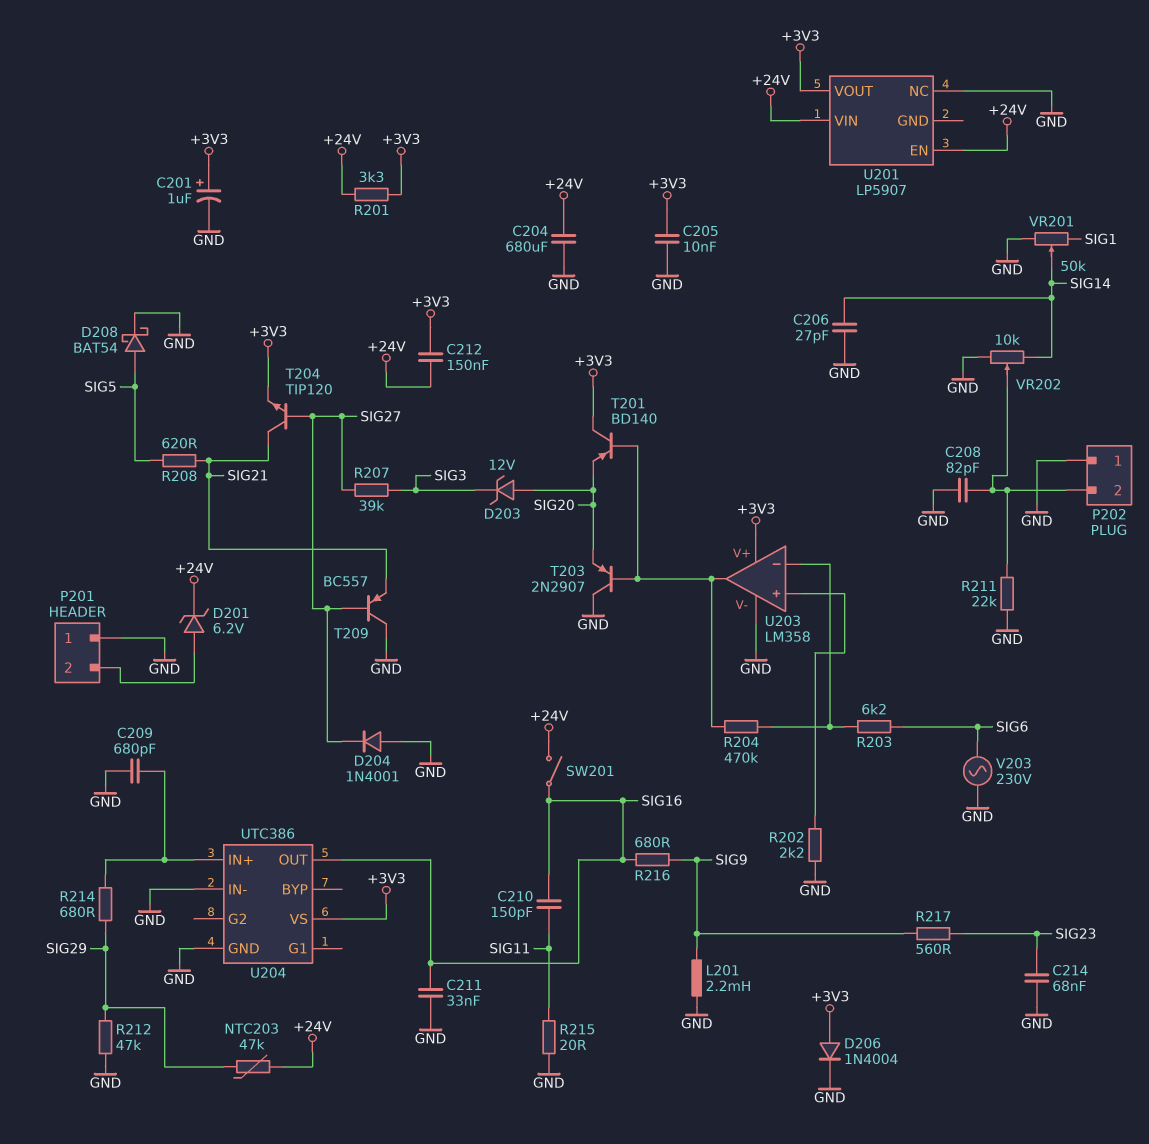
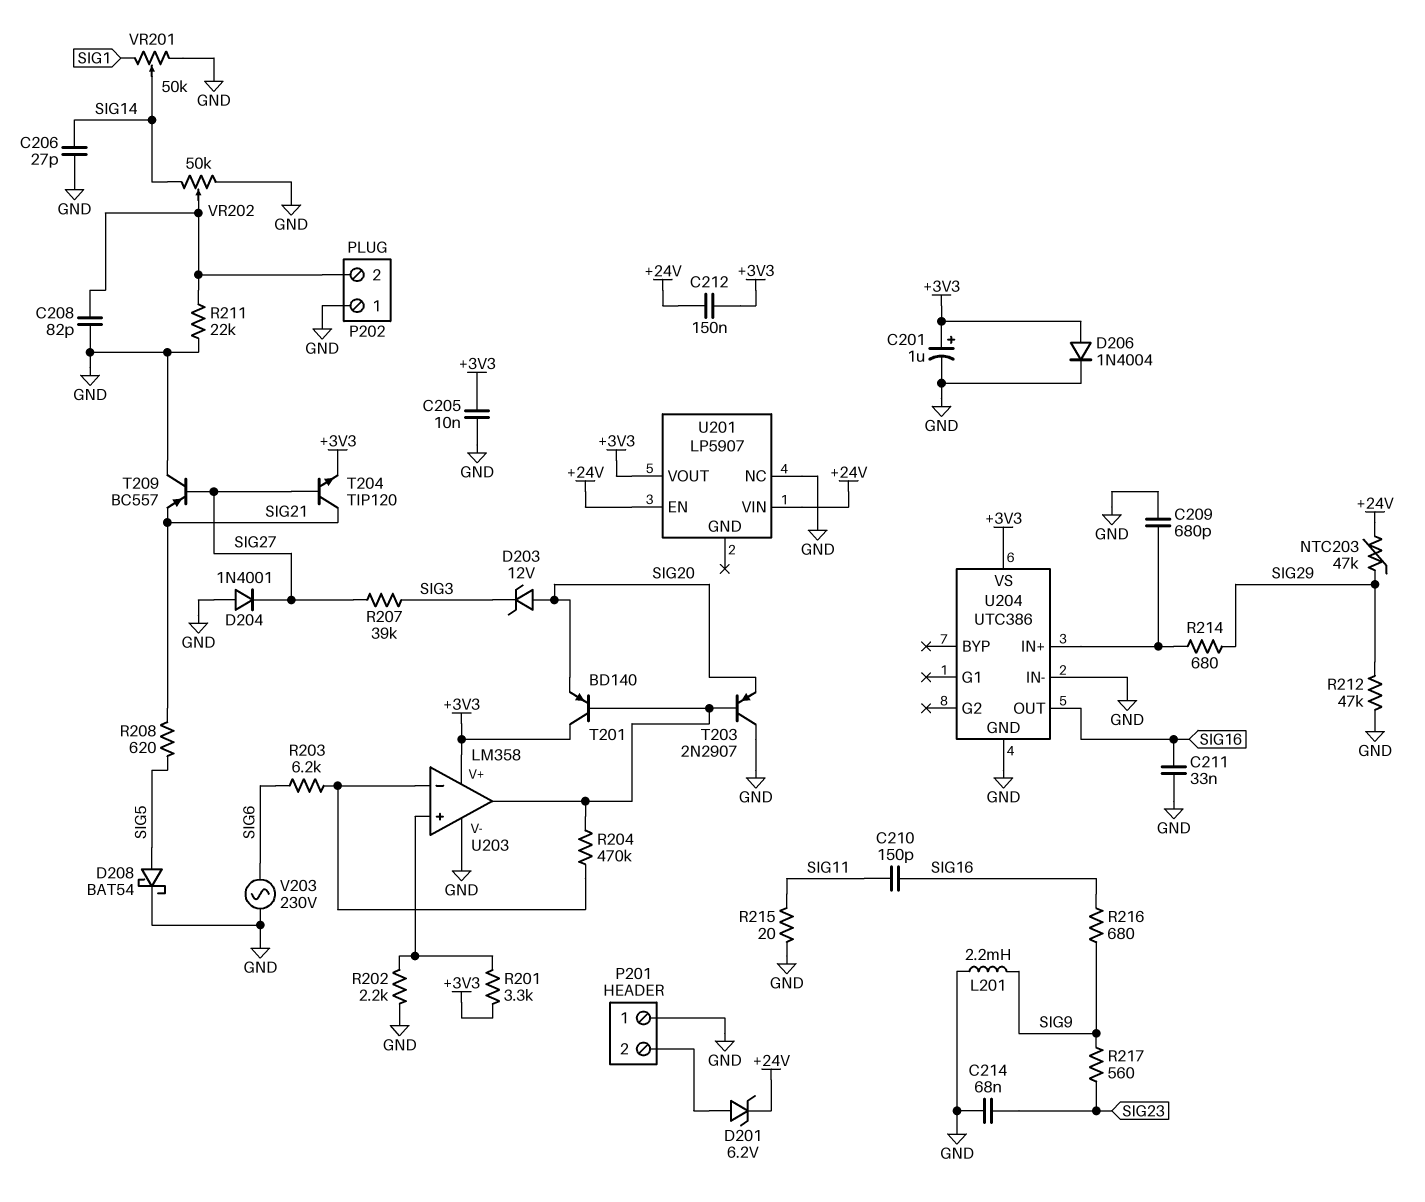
C204: 680uF (+24V, GND) -> none
R201: 3.3k (+3V3, +24V) -> 3.3k (+3V3, U203/in+)
SW201: switch (+24V, SIG16) -> none
VR202: 10k (GND, SIG14, wiper P202/2) -> 50k (GND, SIG14, wiper P202/2)

